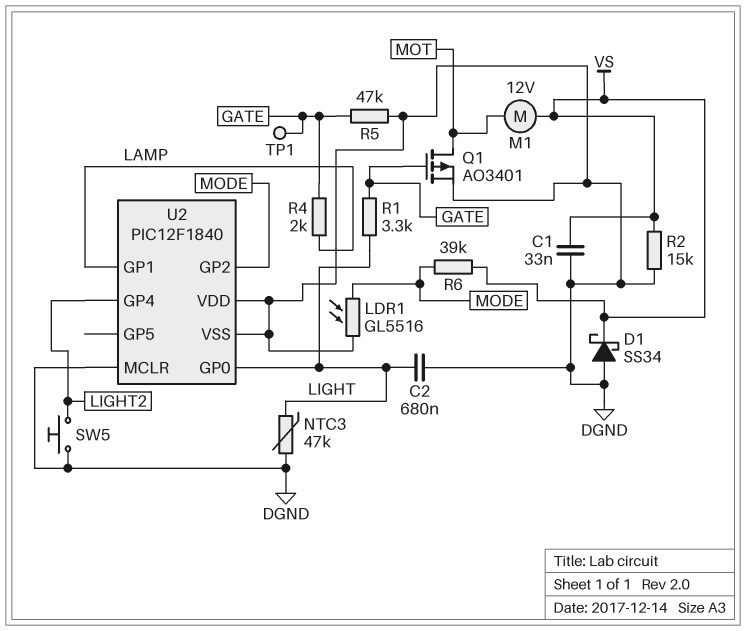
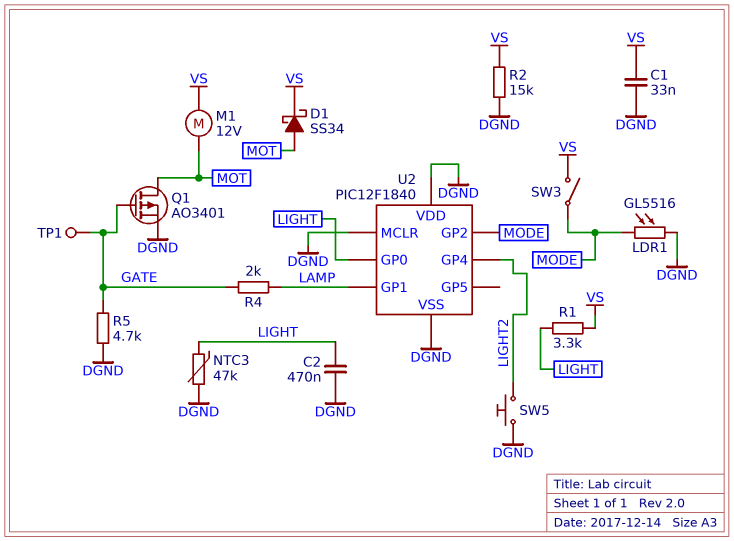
C2: 680nF (DGND, LIGHT) -> 470nF (DGND, LIGHT)
D1: schottky SS34 (A DGND, K VS) -> schottky SS34 (A MOT, K VS)
R1: 3.3k (GATE, LIGHT) -> 3.3k (LIGHT, VS)
R5: 47k (DGND, GATE) -> 4.7k (DGND, GATE)
R6: 39k (MODE, VS) -> none
SW3: none -> switch (MODE, VS)

